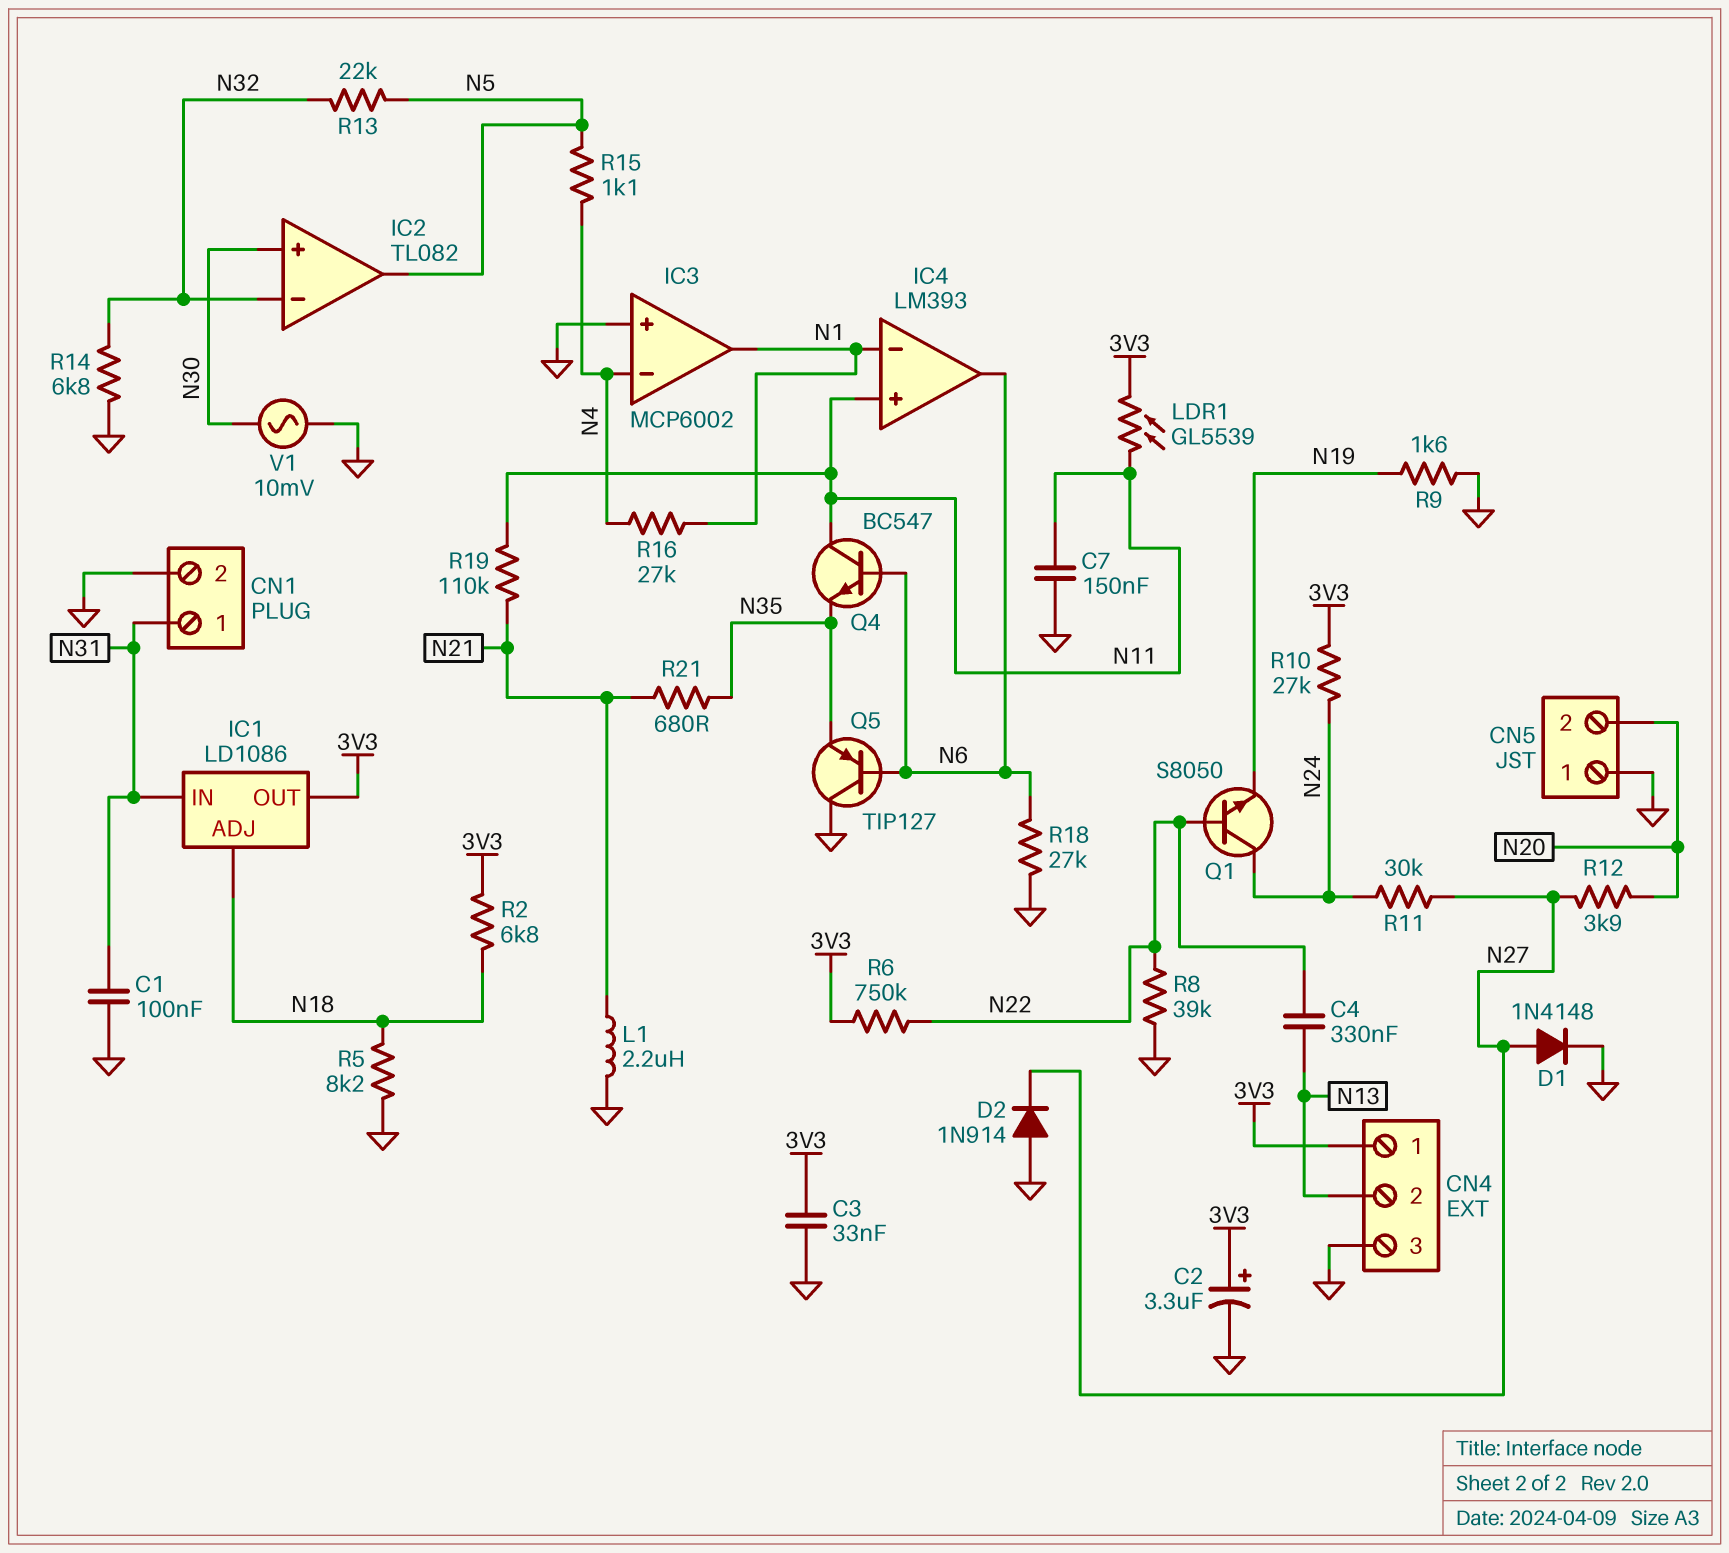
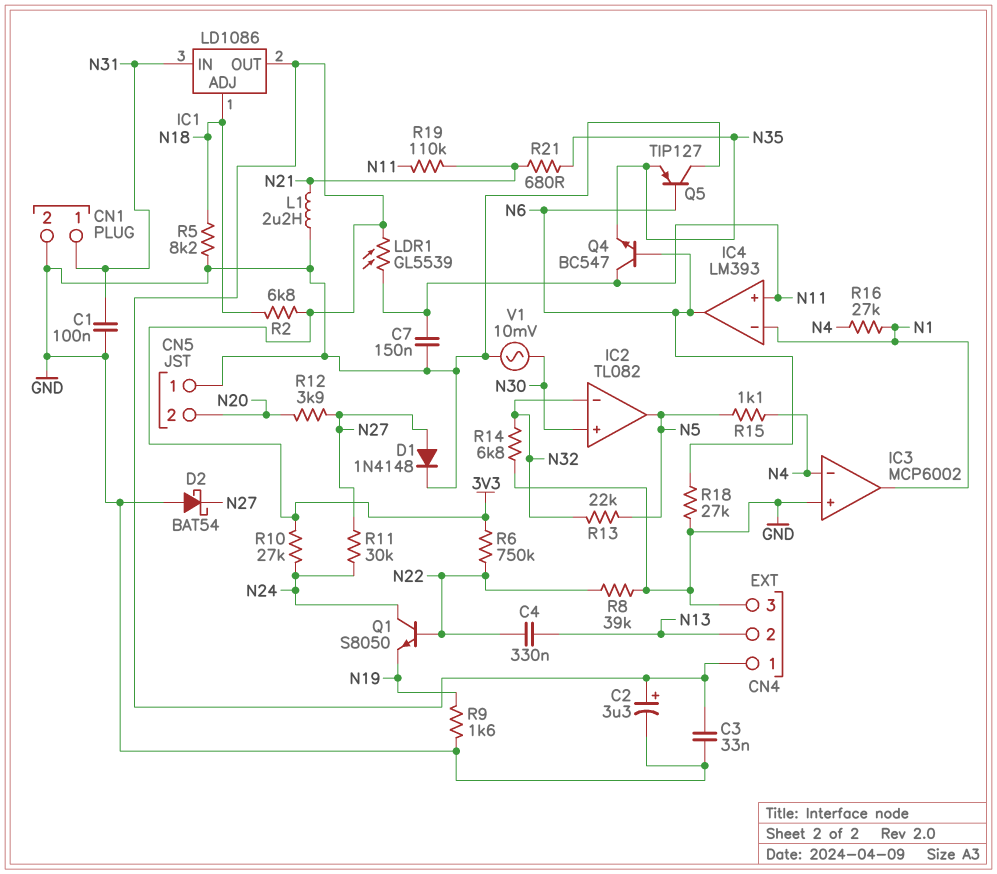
D2: diode 1N914 (A GND, K N27) -> schottky BAT54 (A GND, K N27)

